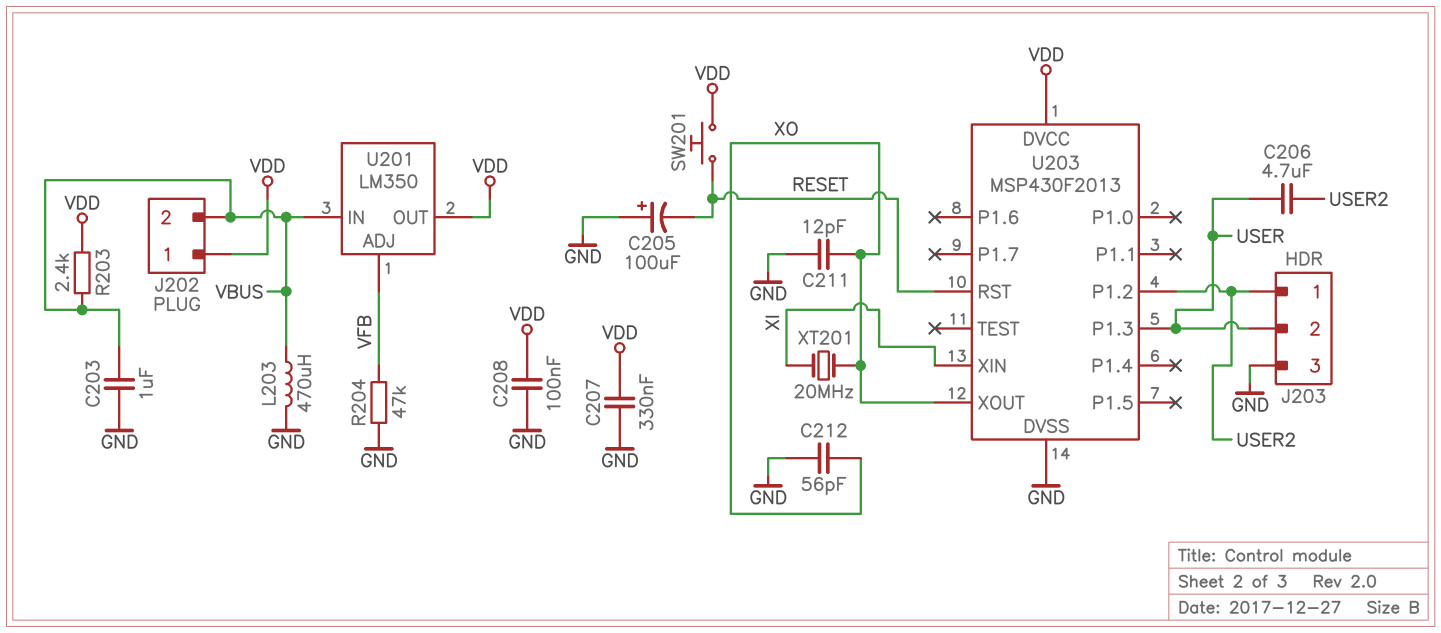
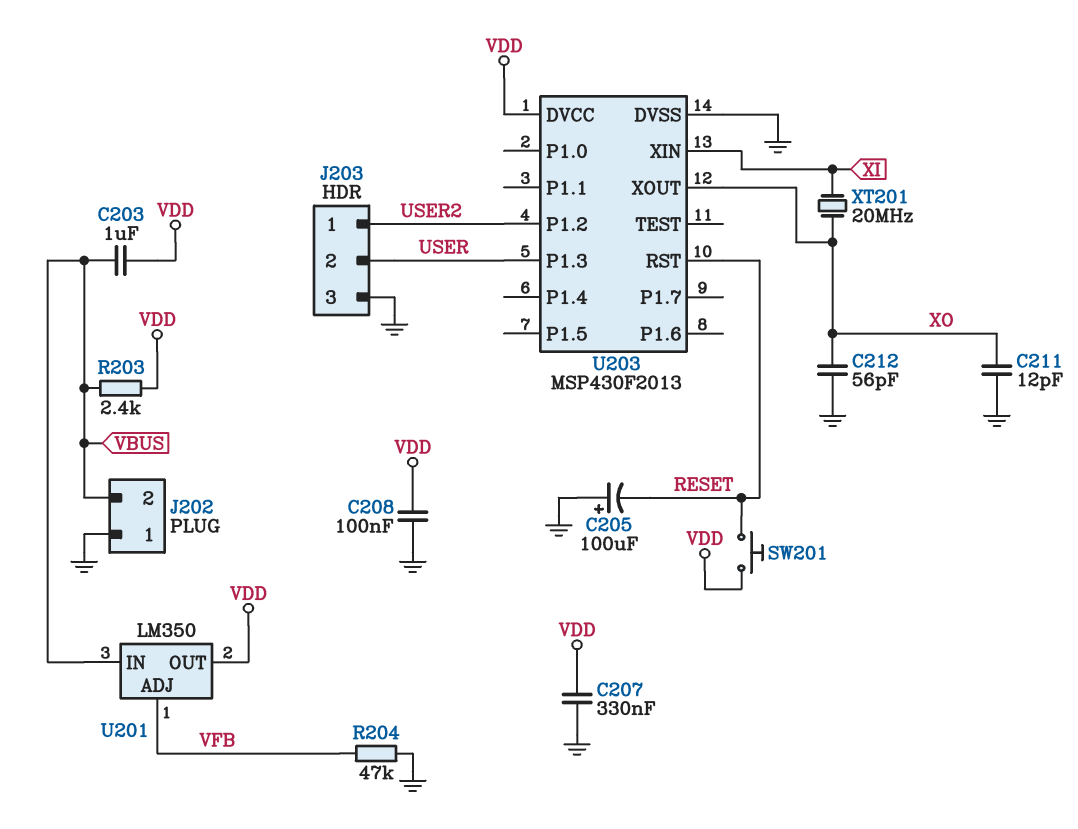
C203: 1uF (GND, VBUS) -> 1uF (VBUS, VDD)
C206: 4.7uF (USER, USER2) -> none
J202 pin 1: VDD -> GND
L203: 470uH (GND, VBUS) -> none

